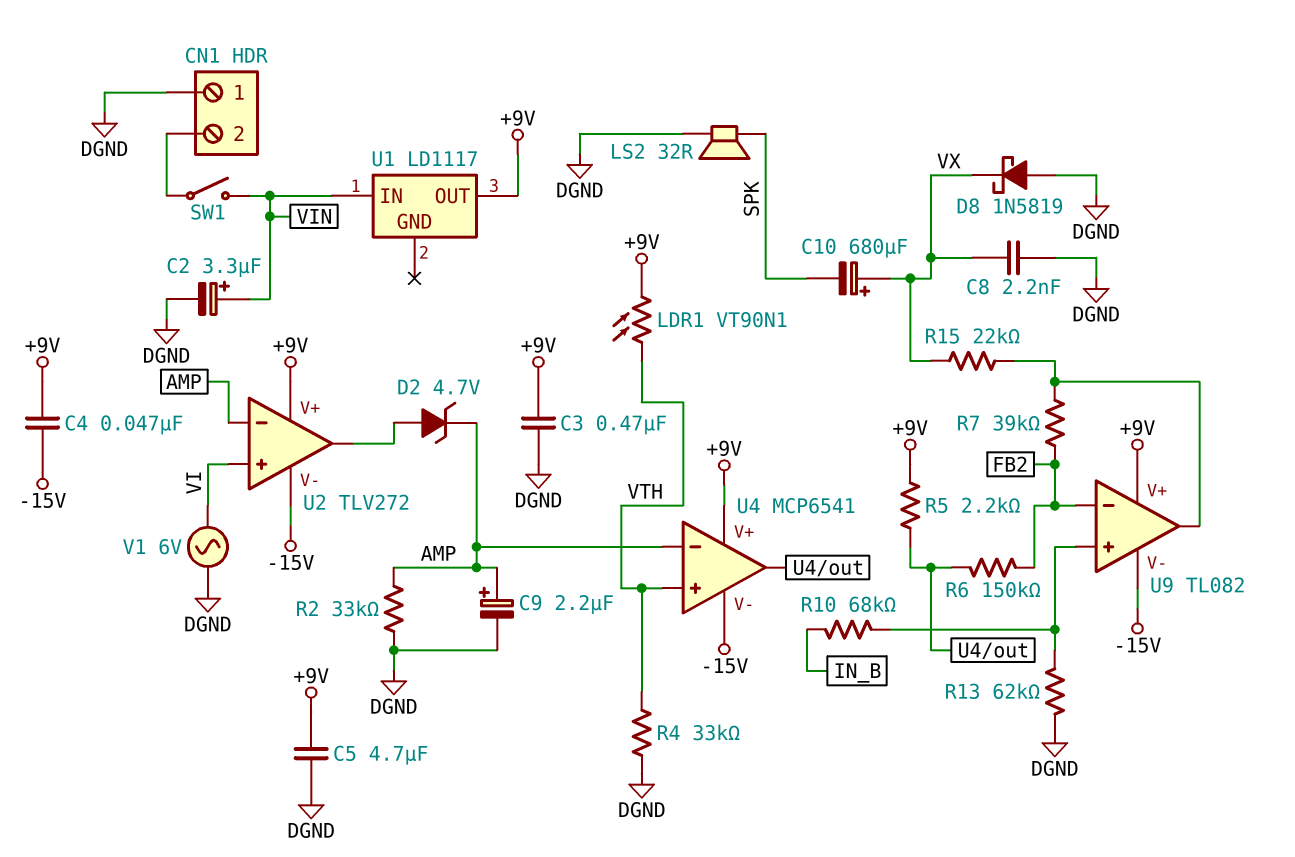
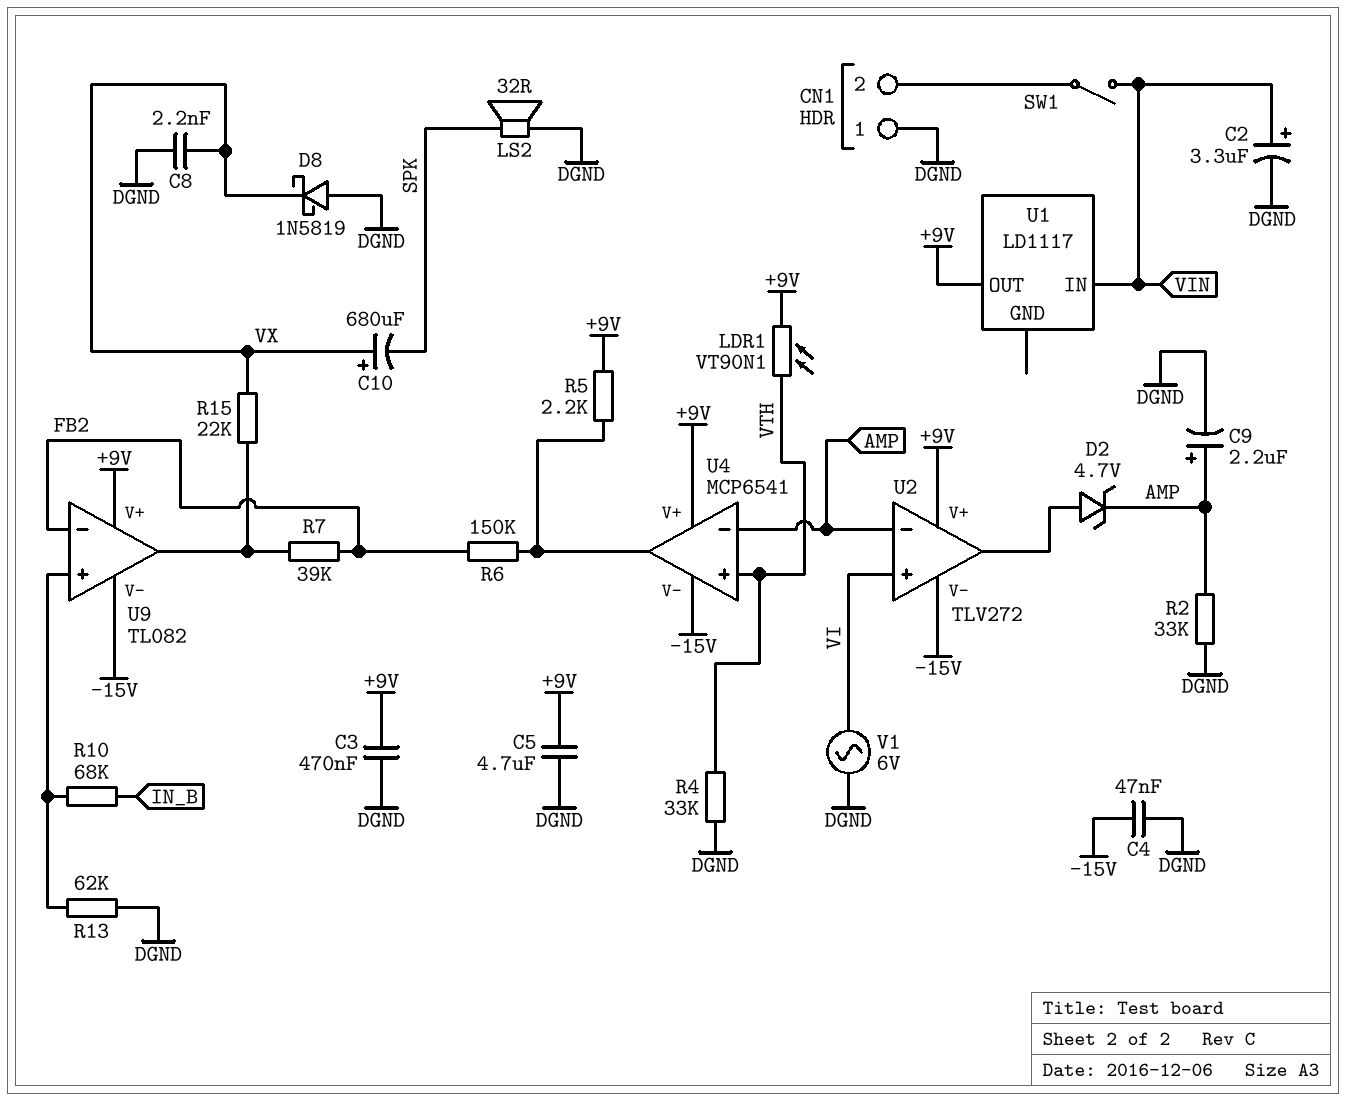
C4: 47nF (+9V, -15V) -> 47nF (-15V, DGND)

